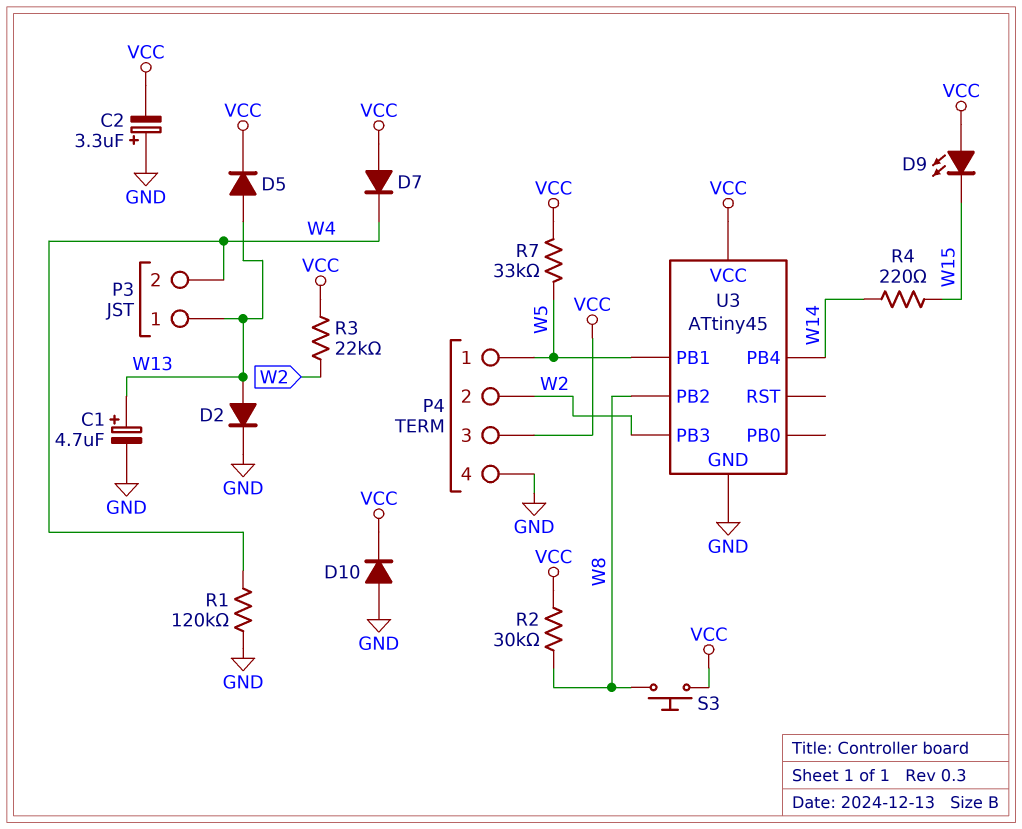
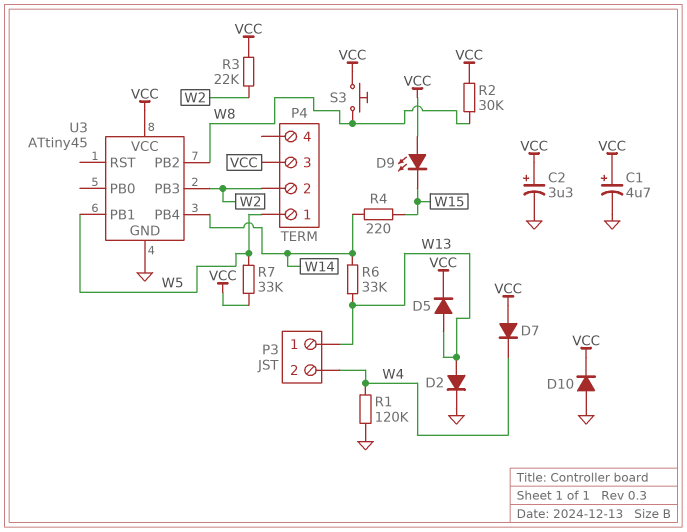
C1: 4.7uF (plus W13, minus GND) -> 4.7uF (plus VCC, minus GND)
C2: 3.3uF (plus GND, minus VCC) -> 3.3uF (plus VCC, minus GND)
P4 pin 4: GND -> none
R6: none -> 33k (W13, W14)

